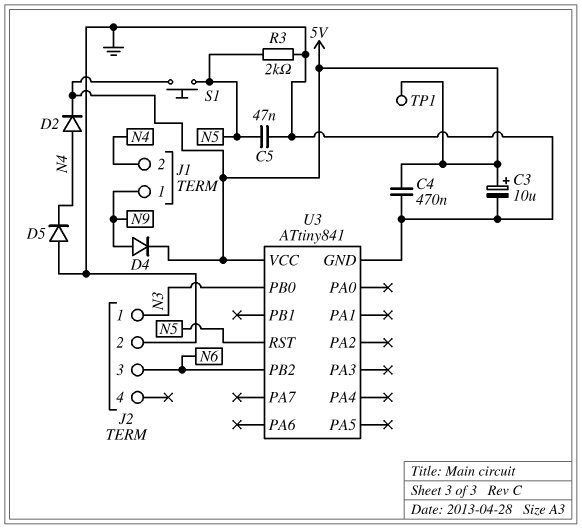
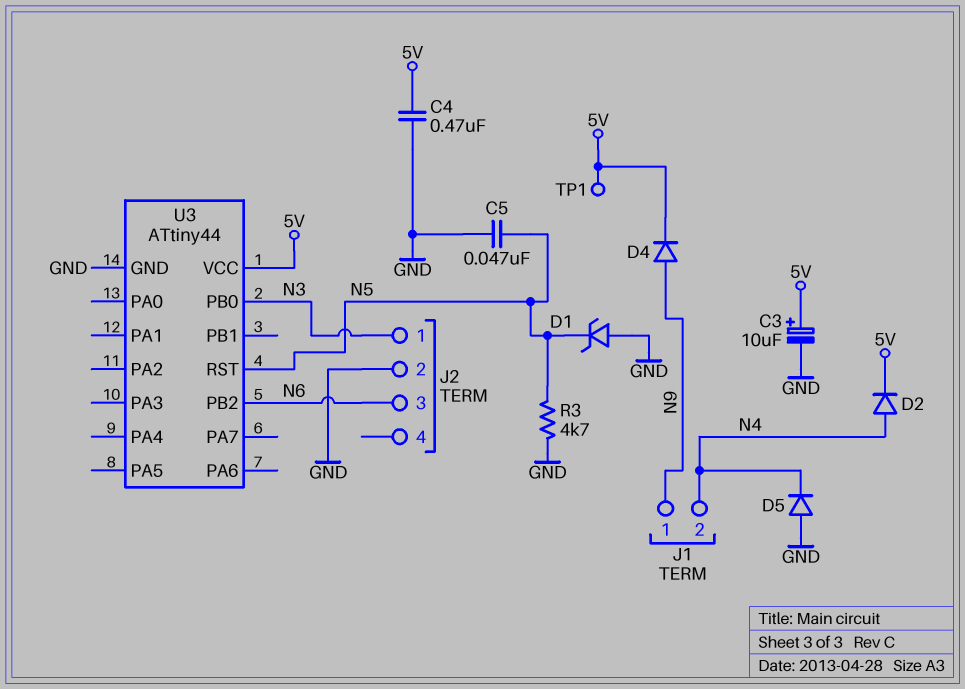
D1: none -> zener (A GND, K N5)
R3: 2k (GND, N5) -> 4.7k (GND, N5)
S1: button (5V, N5) -> none
U3: ATtiny841 -> ATtiny44

